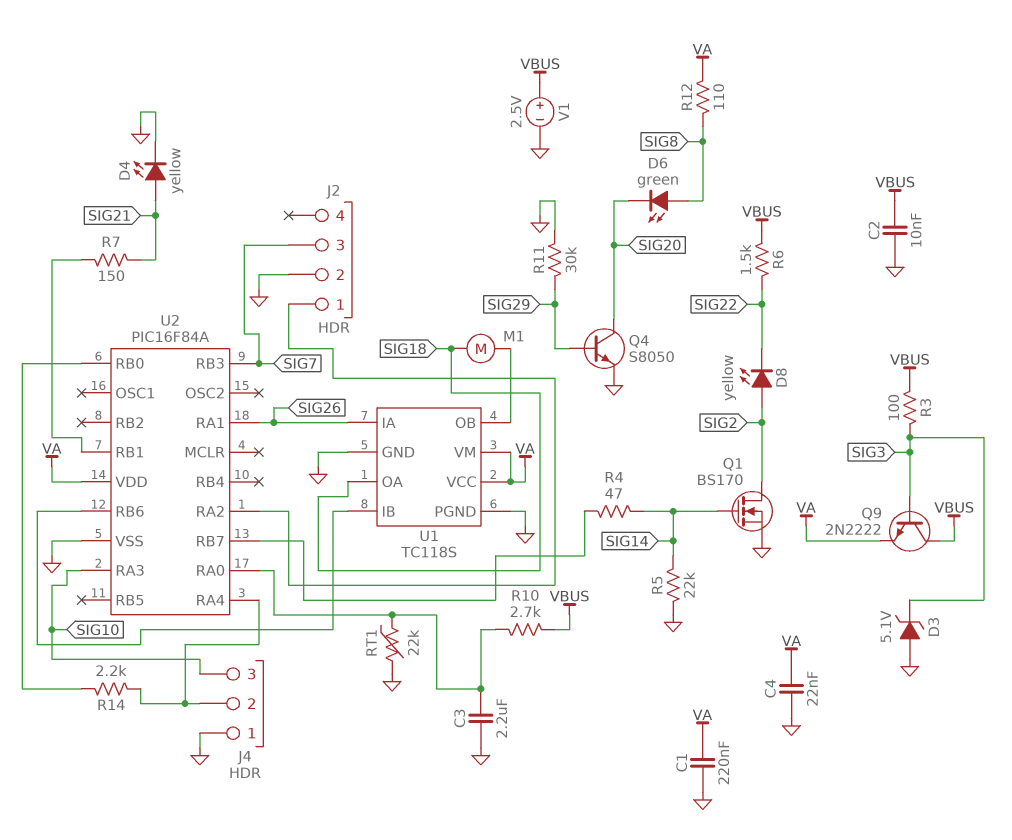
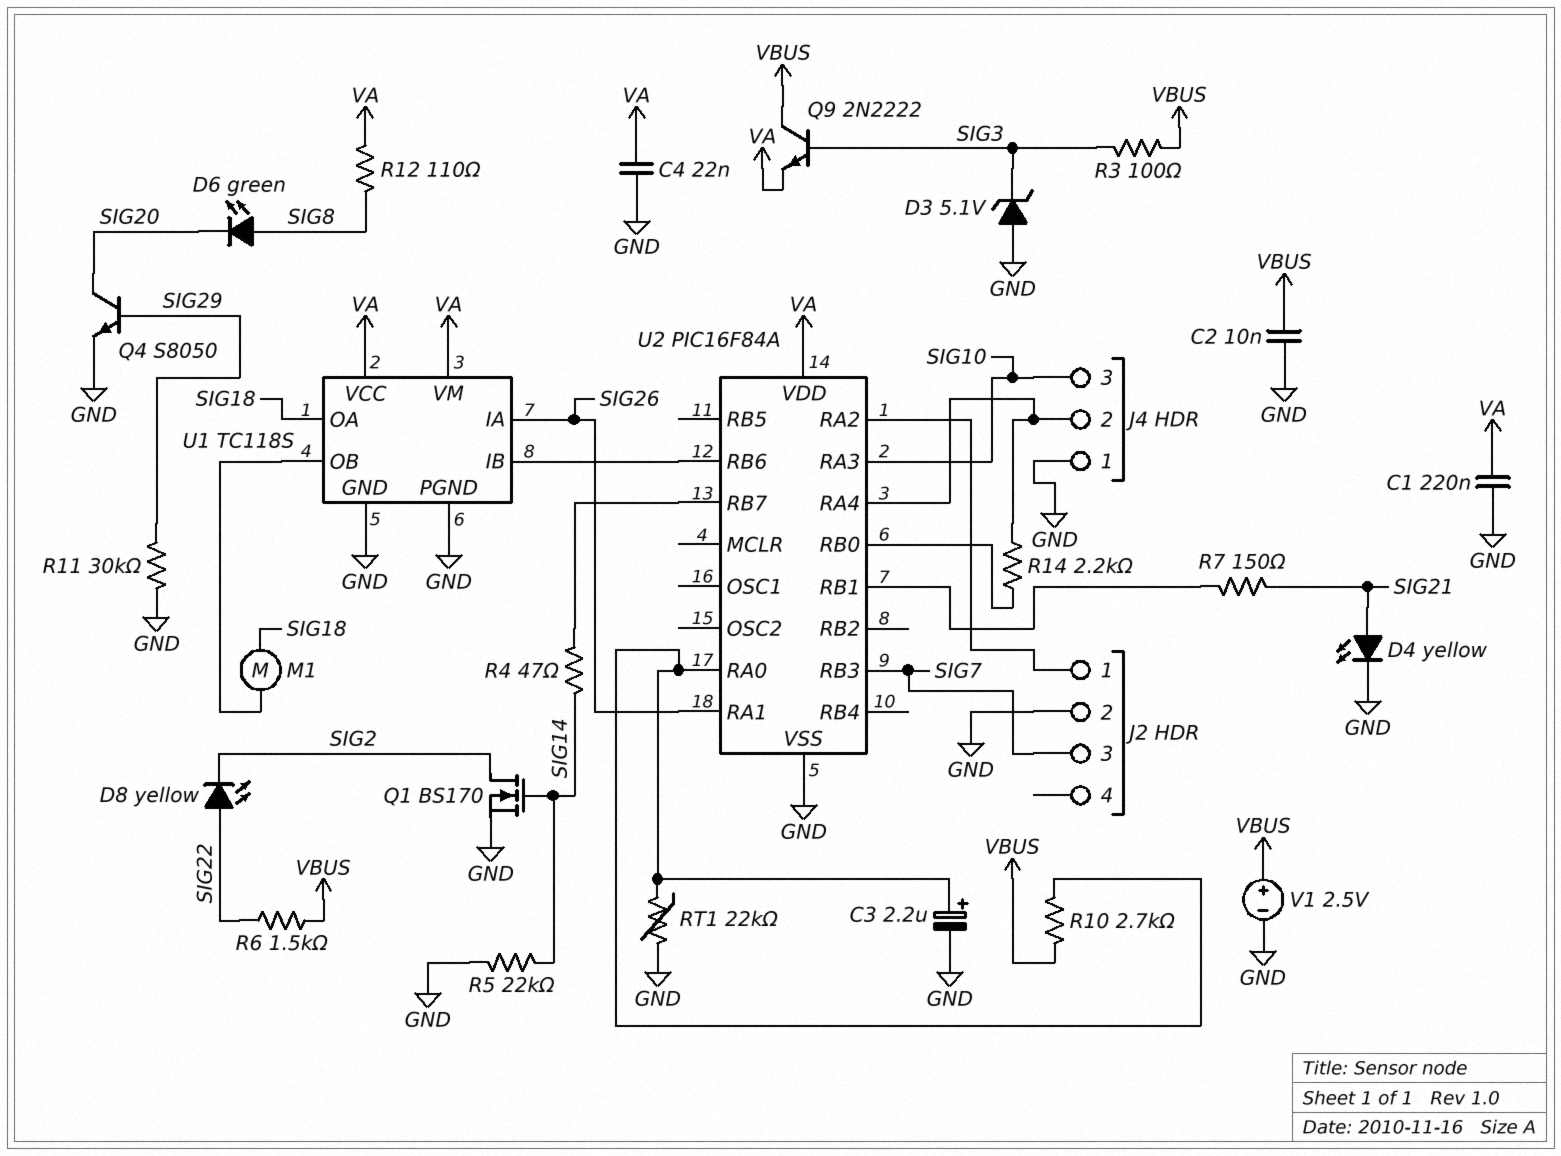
C3: 2.2uF (GND, U2/RA0) -> 2.2uF (plus U2/RA0, minus GND)
D8: LED yellow (A SIG2, K SIG22) -> LED yellow (A SIG22, K SIG2)

